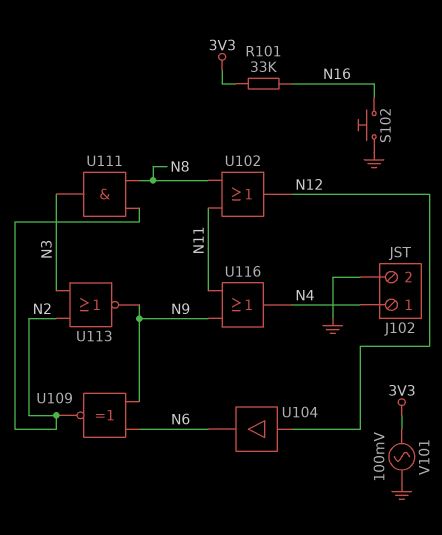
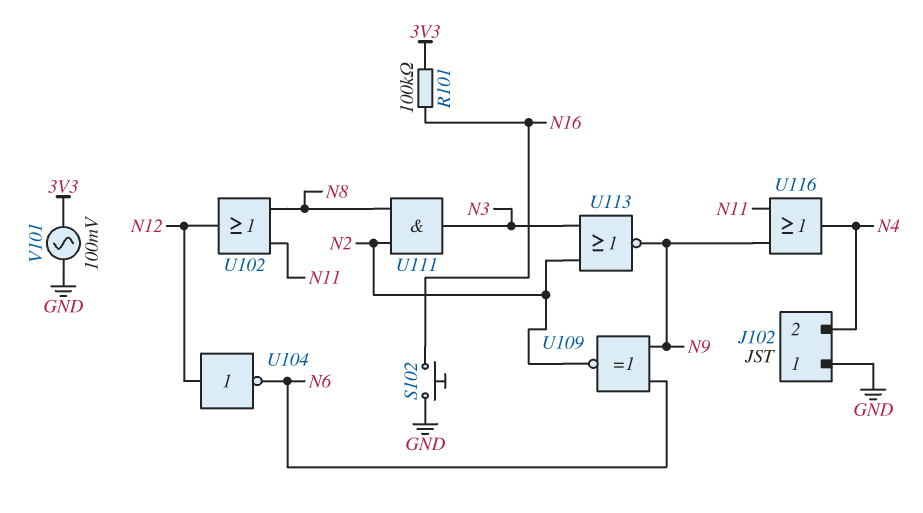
J102 pin 1: N4 -> GND
J102 pin 2: GND -> N4
R101: 33k (3V3, N16) -> 100k (3V3, N16)
U104: buffer (in N12, out N6) -> NOT (in N12, out N6)

